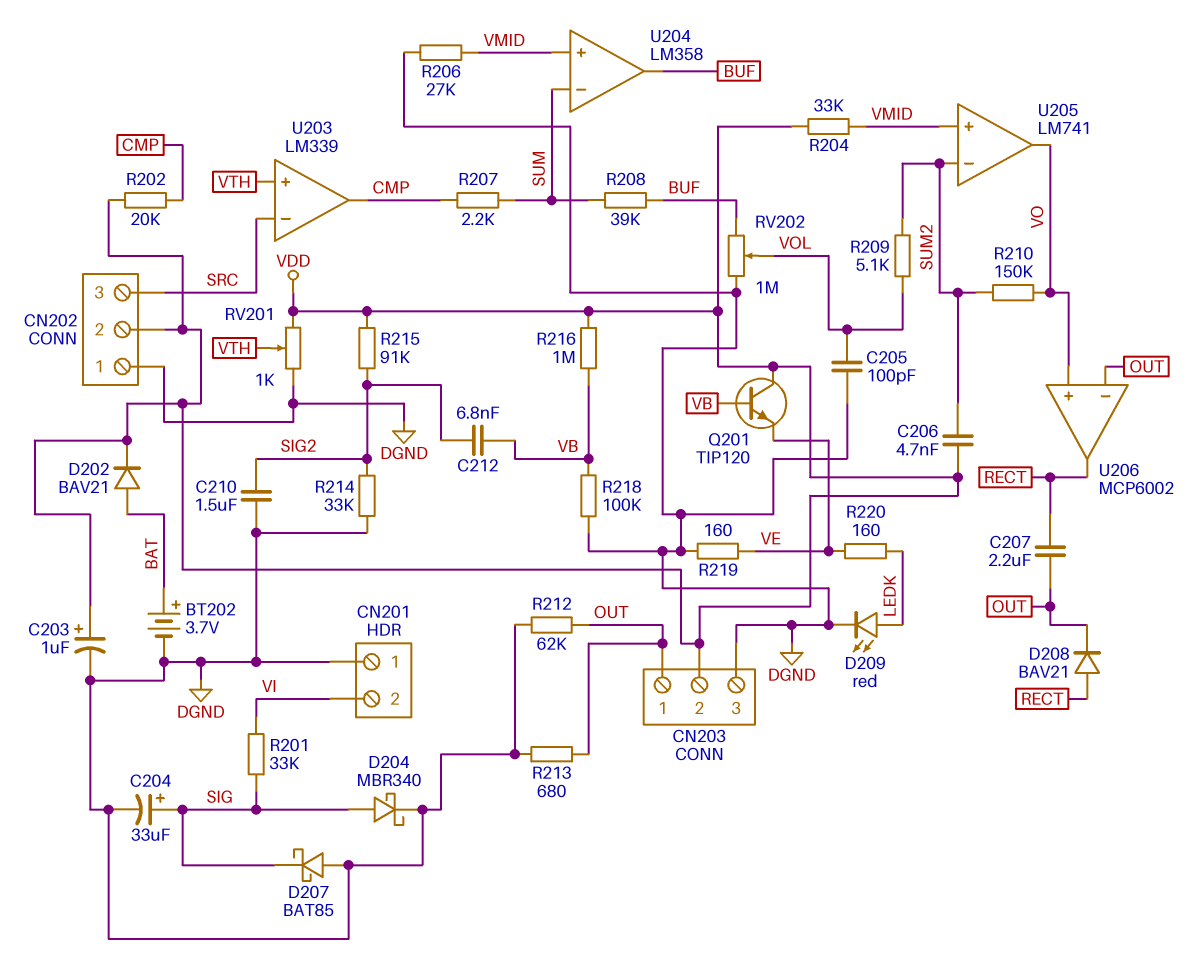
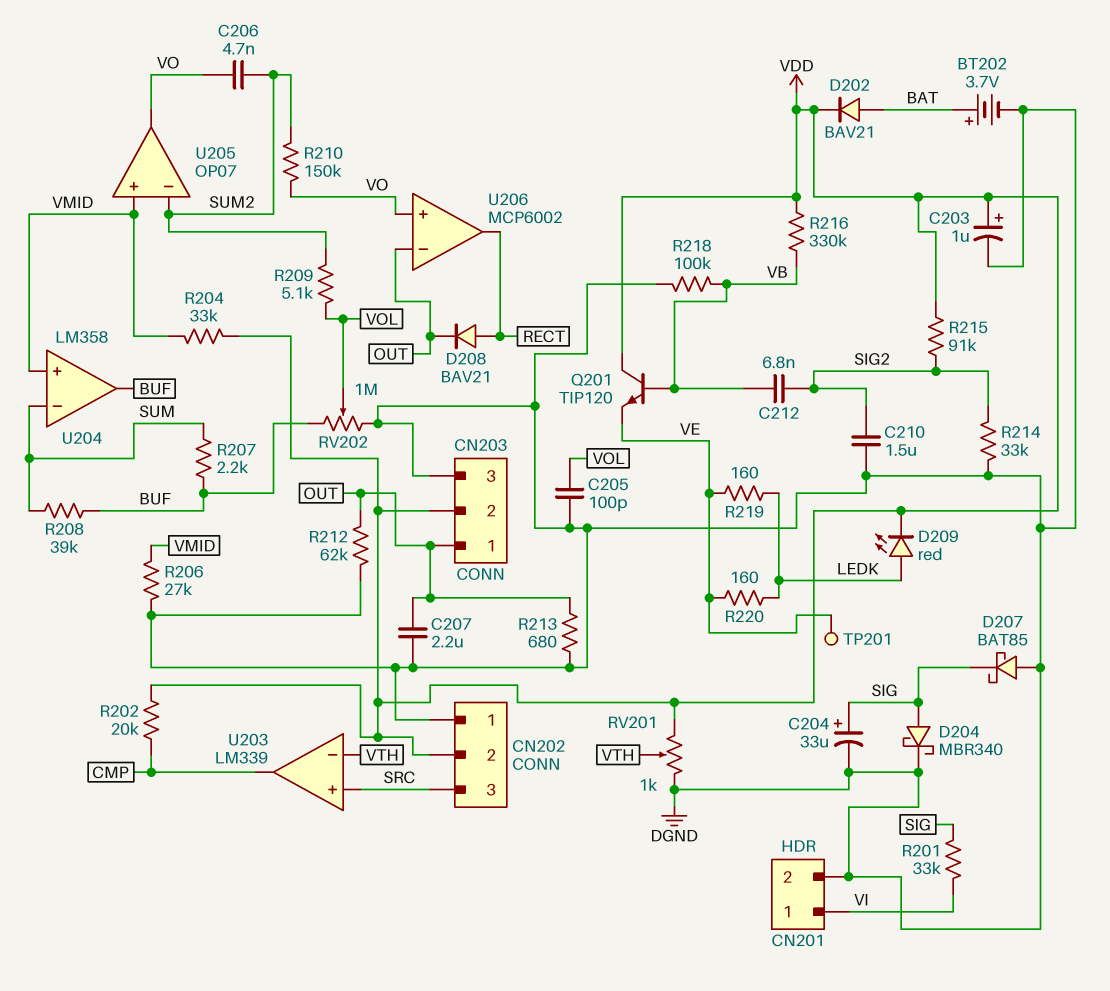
C206: 4.7nF (SUM2, VDD) -> 4.7nF (SUM2, VO)
C207: 2.2uF (OUT, RECT) -> 2.2uF (DGND, OUT)
CN201 pin 1: DGND -> VI
CN201 pin 2: VI -> DGND
D209: LED red (A LEDK, K DGND) -> LED red (A LEDK, K VDD)
R207: 2.2k (CMP, SUM) -> 2.2k (BUF, SUM)
R216: 1M (VB, VDD) -> 330k (VB, VDD)
R219: 160 (DGND, VE) -> 160 (LEDK, VE)
TP201: none -> test point (VE)
U203 pin in+: VTH -> SRC
U203 pin in-: SRC -> VTH
U205: LM741 -> OP07

